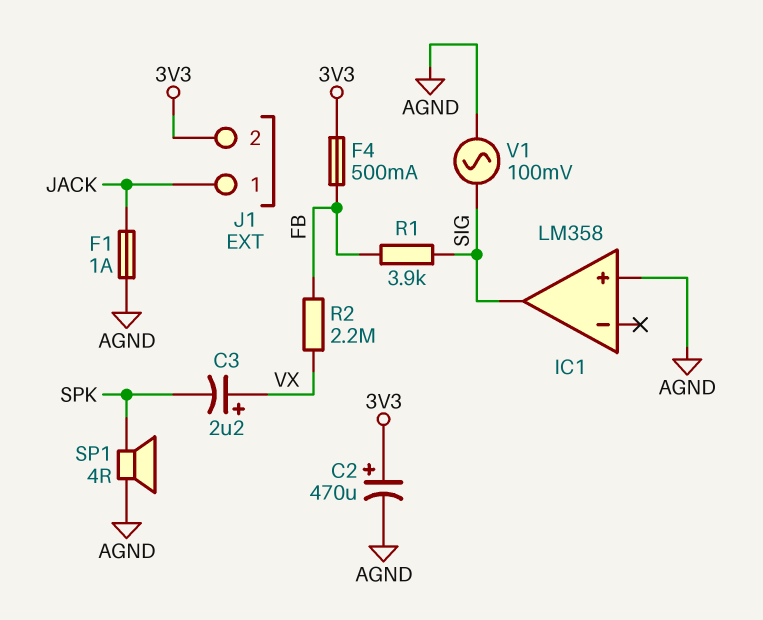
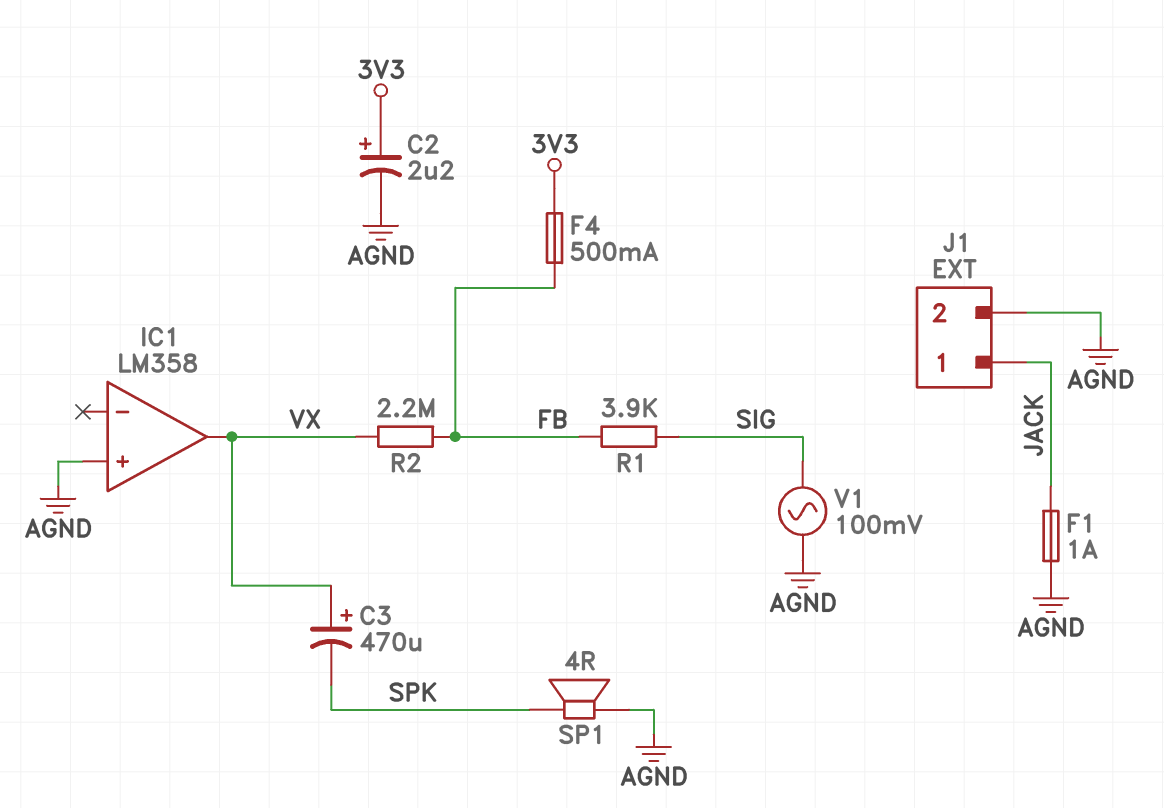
C2: 470uF (plus 3V3, minus AGND) -> 2.2uF (plus 3V3, minus AGND)
C3: 2.2uF (plus VX, minus SPK) -> 470uF (plus VX, minus SPK)
IC1 pin out: SIG -> VX
J1 pin 2: 3V3 -> AGND

